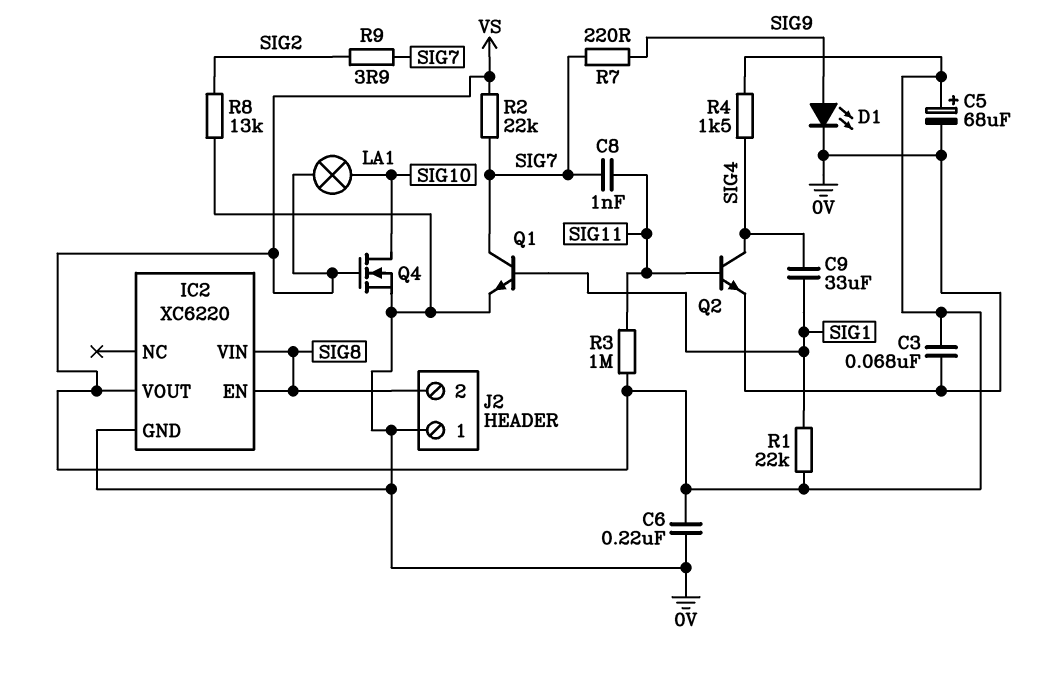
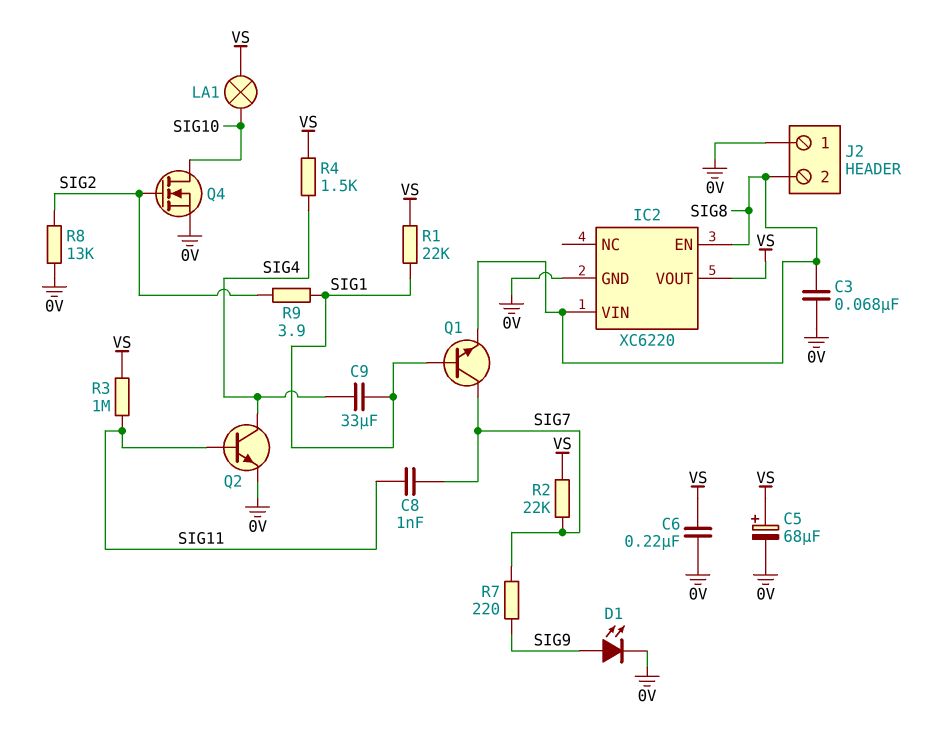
C3: 68nF (0V, VS) -> 68nF (0V, SIG8)
Q1: NPN (B SIG1, C SIG7, E 0V) -> NPN (B SIG1, C SIG7, E SIG8)
Q4: NMOS (G VS, D SIG10, S 0V) -> NMOS (G SIG2, D SIG10, S 0V)
R9: 3.9 (SIG2, SIG7) -> 3.9 (SIG1, SIG2)

